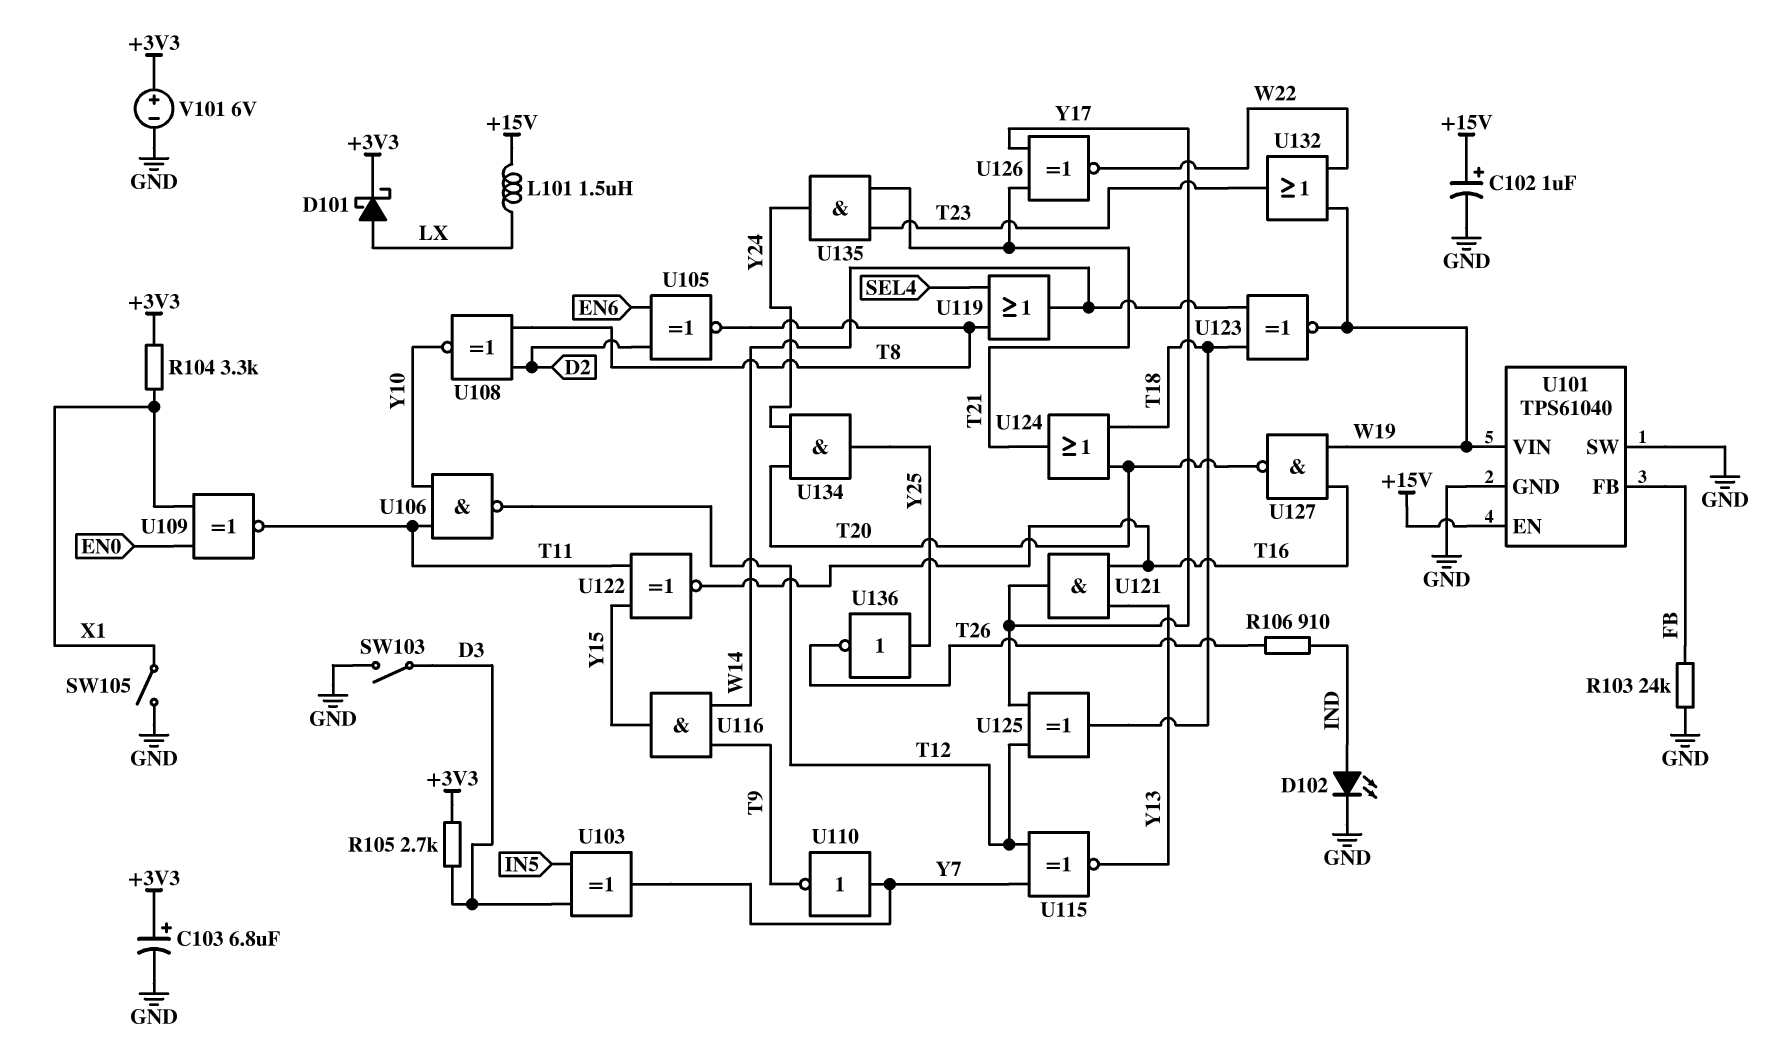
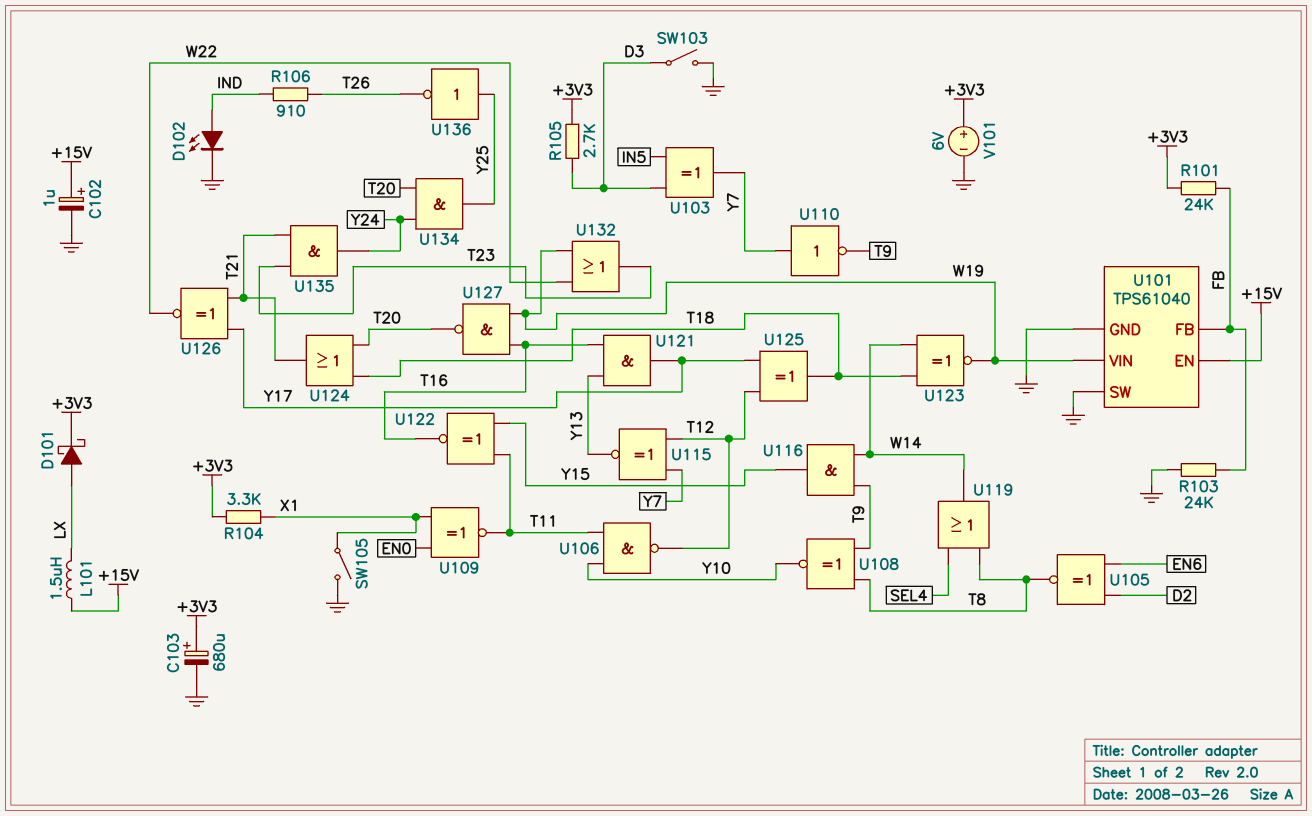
C103: 6.8uF (plus +3V3, minus GND) -> 680uF (plus +3V3, minus GND)
R101: none -> 24k (+3V3, FB)
U108: XNOR (in D2, in T8, out Y10) -> XNOR (in T8, in T9, out Y10)

